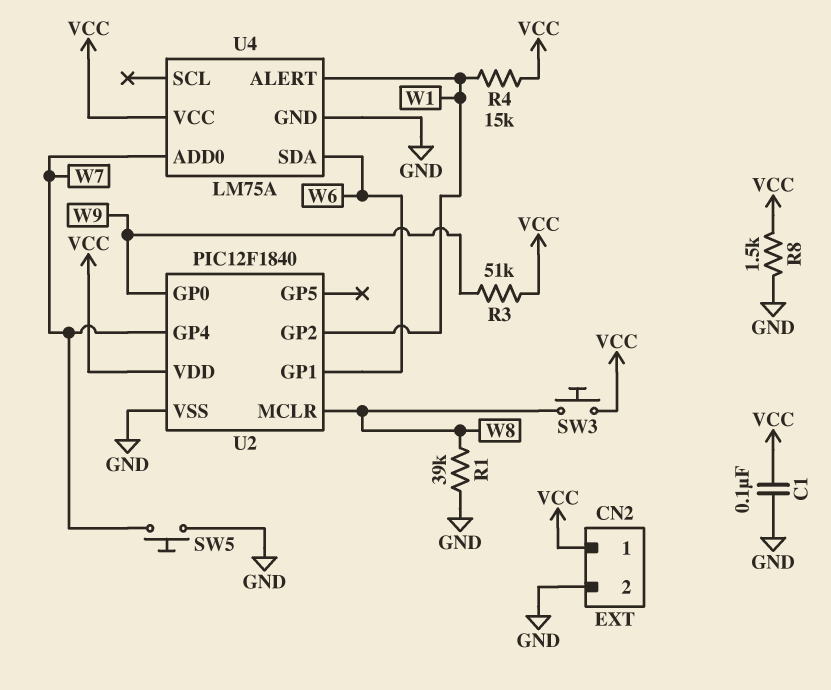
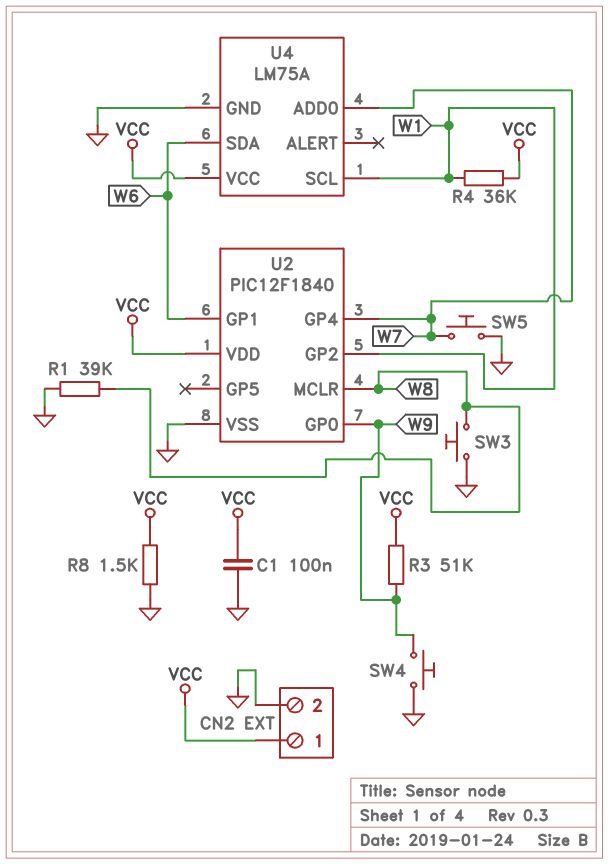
R4: 15k (VCC, W1) -> 36k (VCC, W1)
SW3: button (VCC, W8) -> button (GND, W8)
SW4: none -> button (GND, W9)
U4 pin ALERT: W1 -> none
U4 pin SCL: none -> W1

